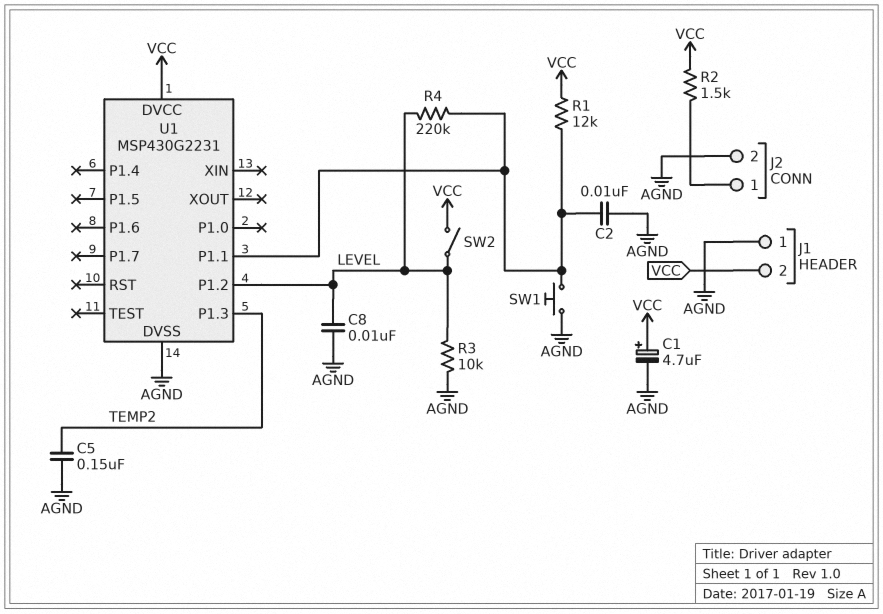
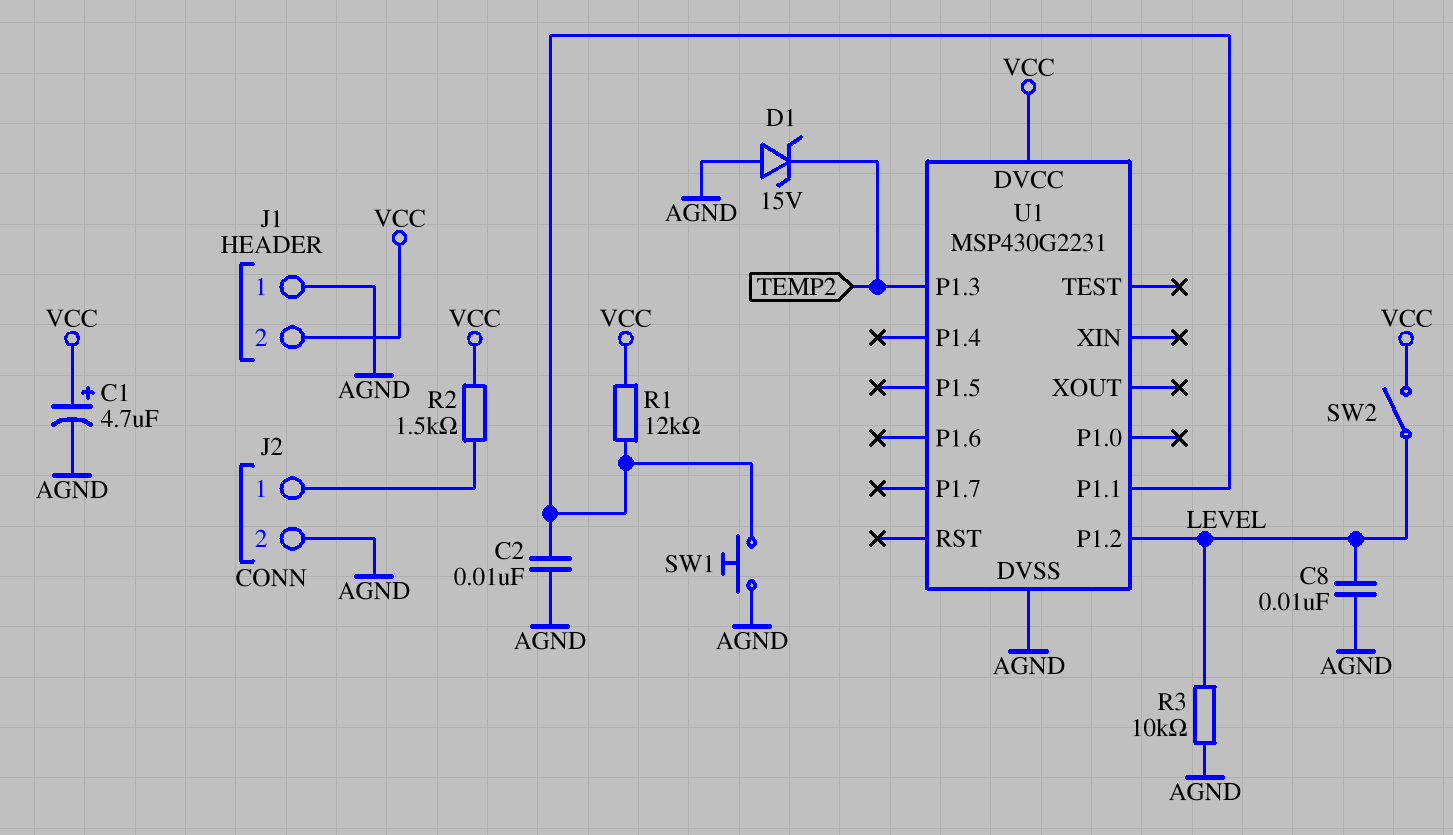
C5: 150nF (AGND, TEMP2) -> none
D1: none -> zener 15V (A AGND, K TEMP2)
R4: 220k (LEVEL, U1/P1.1) -> none

